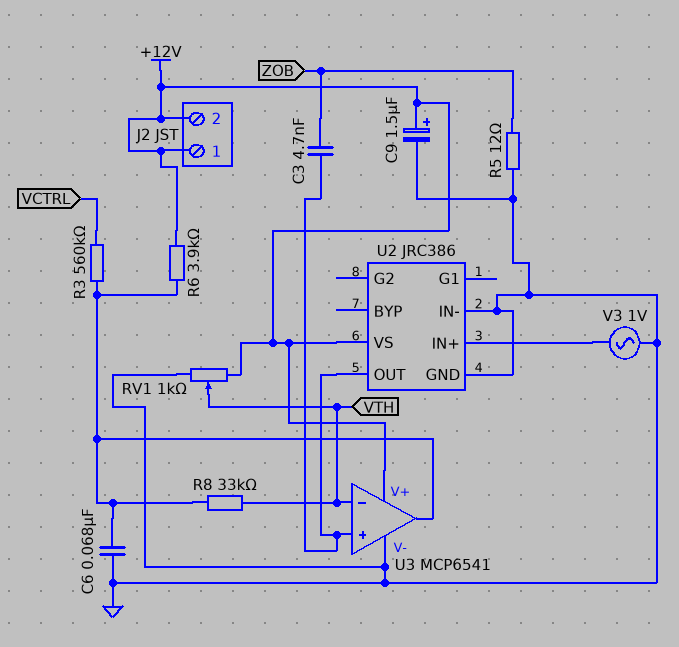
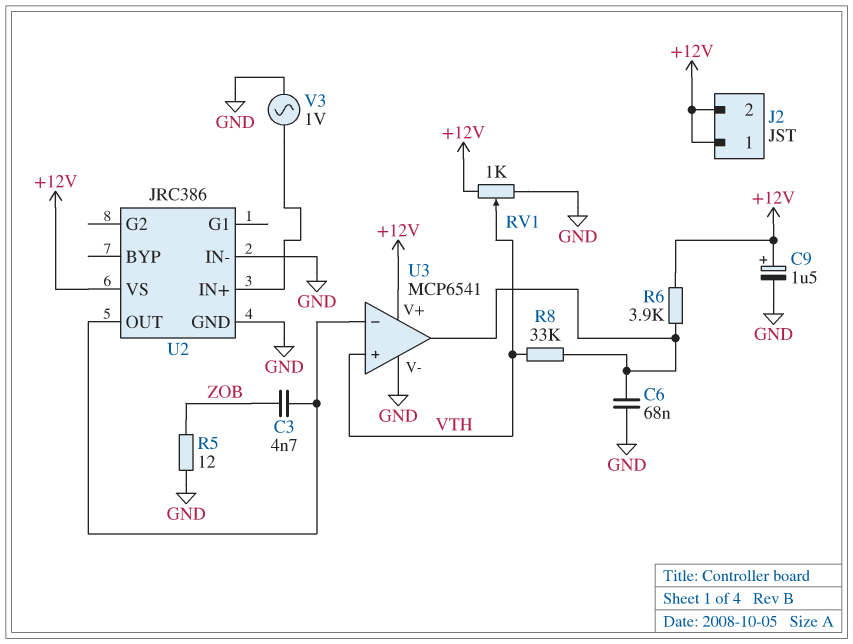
R3: 560k (U3/out, VCTRL) -> none
U3 pin in+: U2/OUT -> VTH
U3 pin in-: VTH -> U2/OUT

